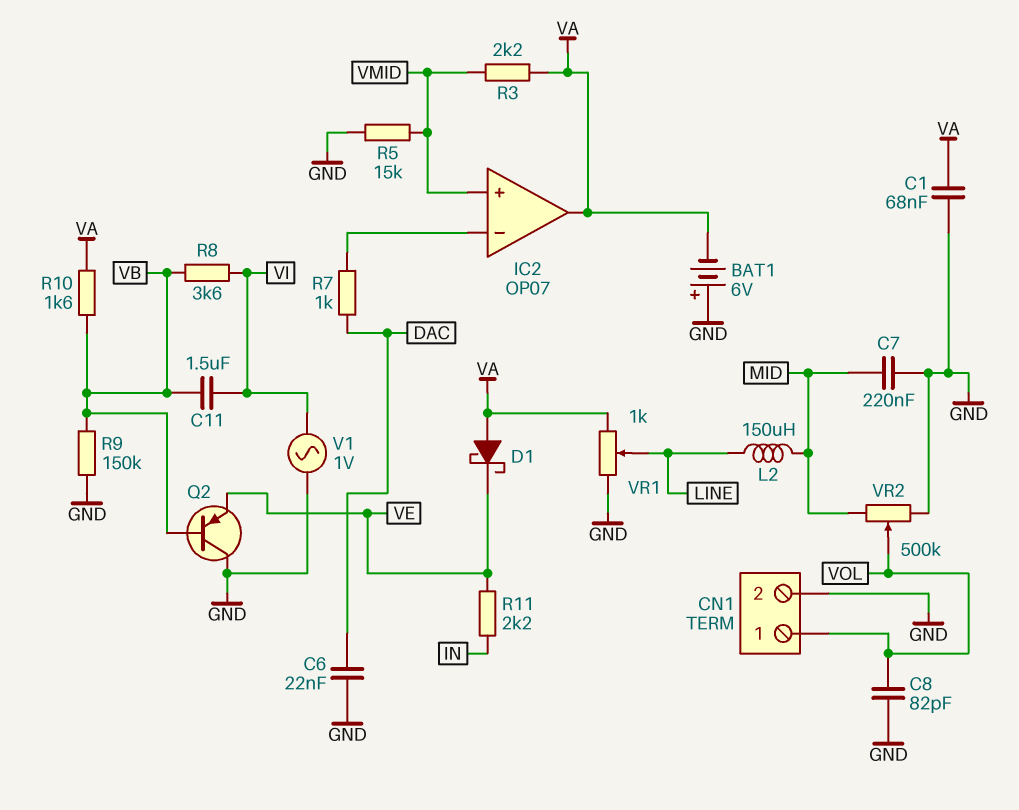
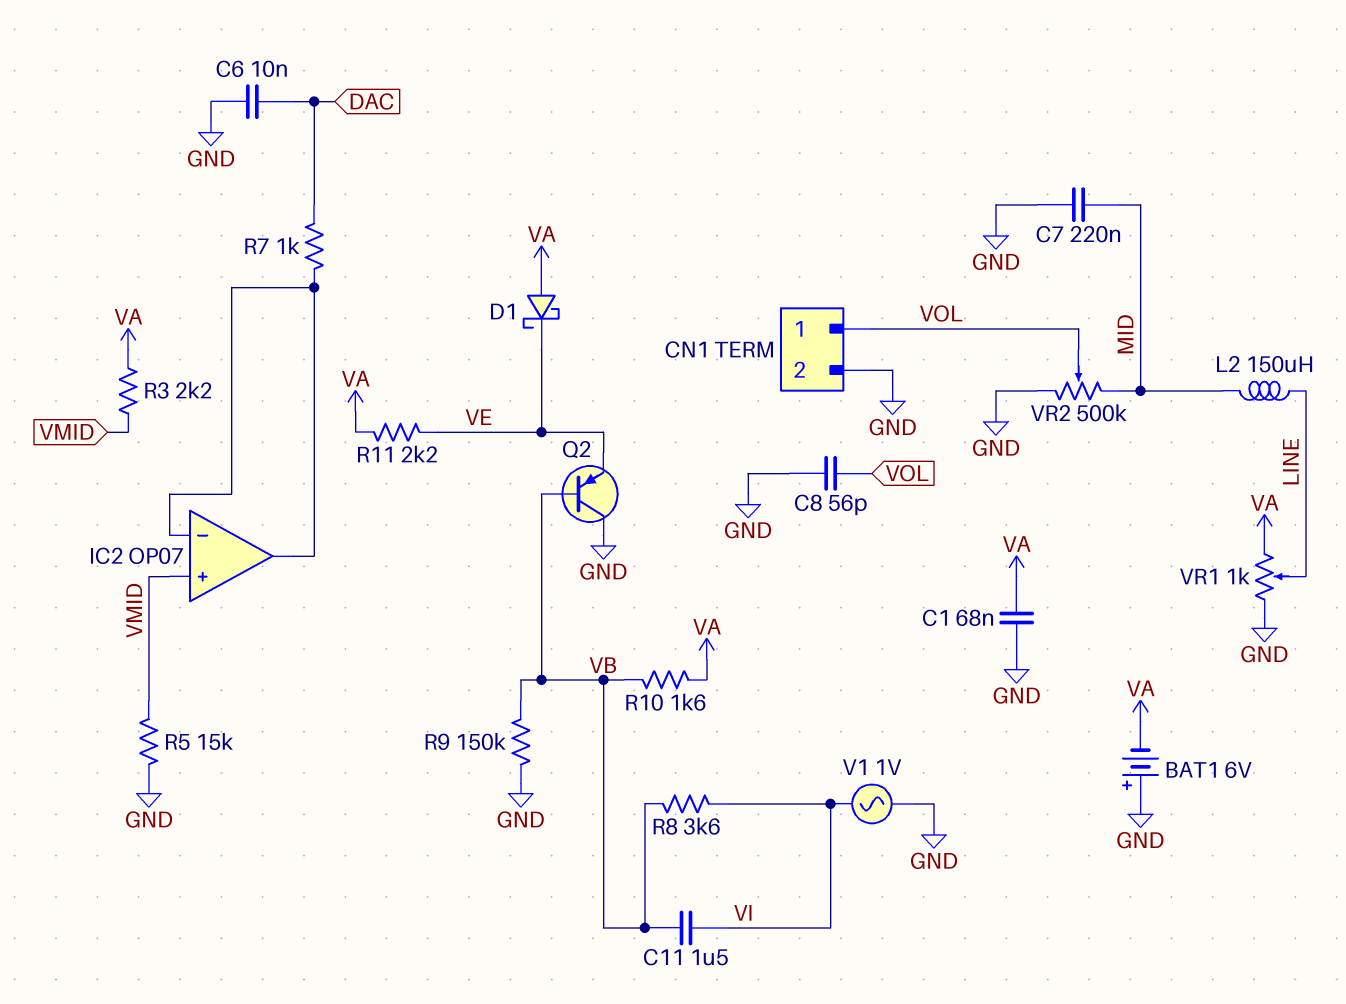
C6: 22nF (DAC, GND) -> 10nF (DAC, GND)
C8: 82pF (GND, VOL) -> 56pF (GND, VOL)
IC2 pin out: VA -> IC2/in-
R11: 2.2k (IN, VE) -> 2.2k (VA, VE)

